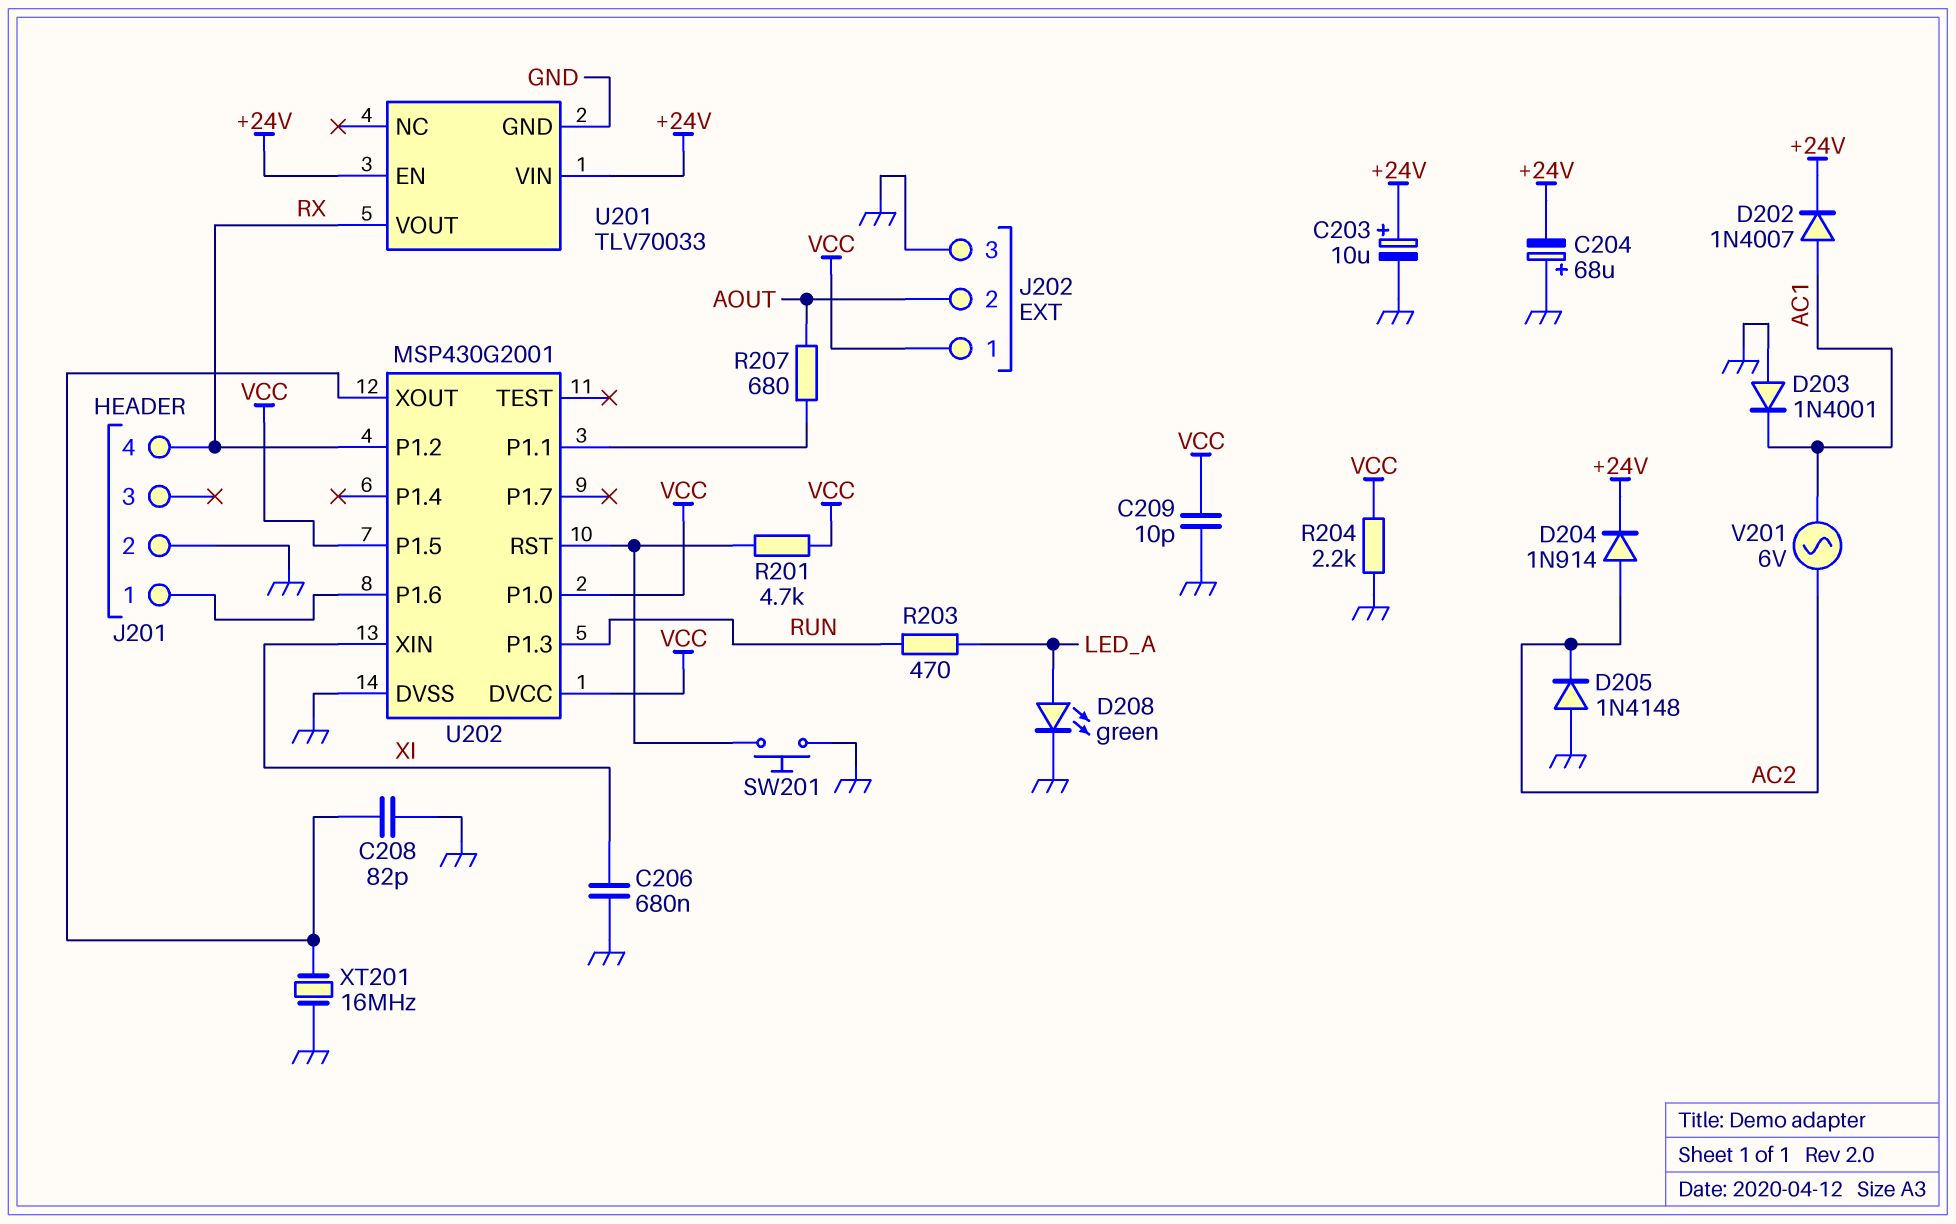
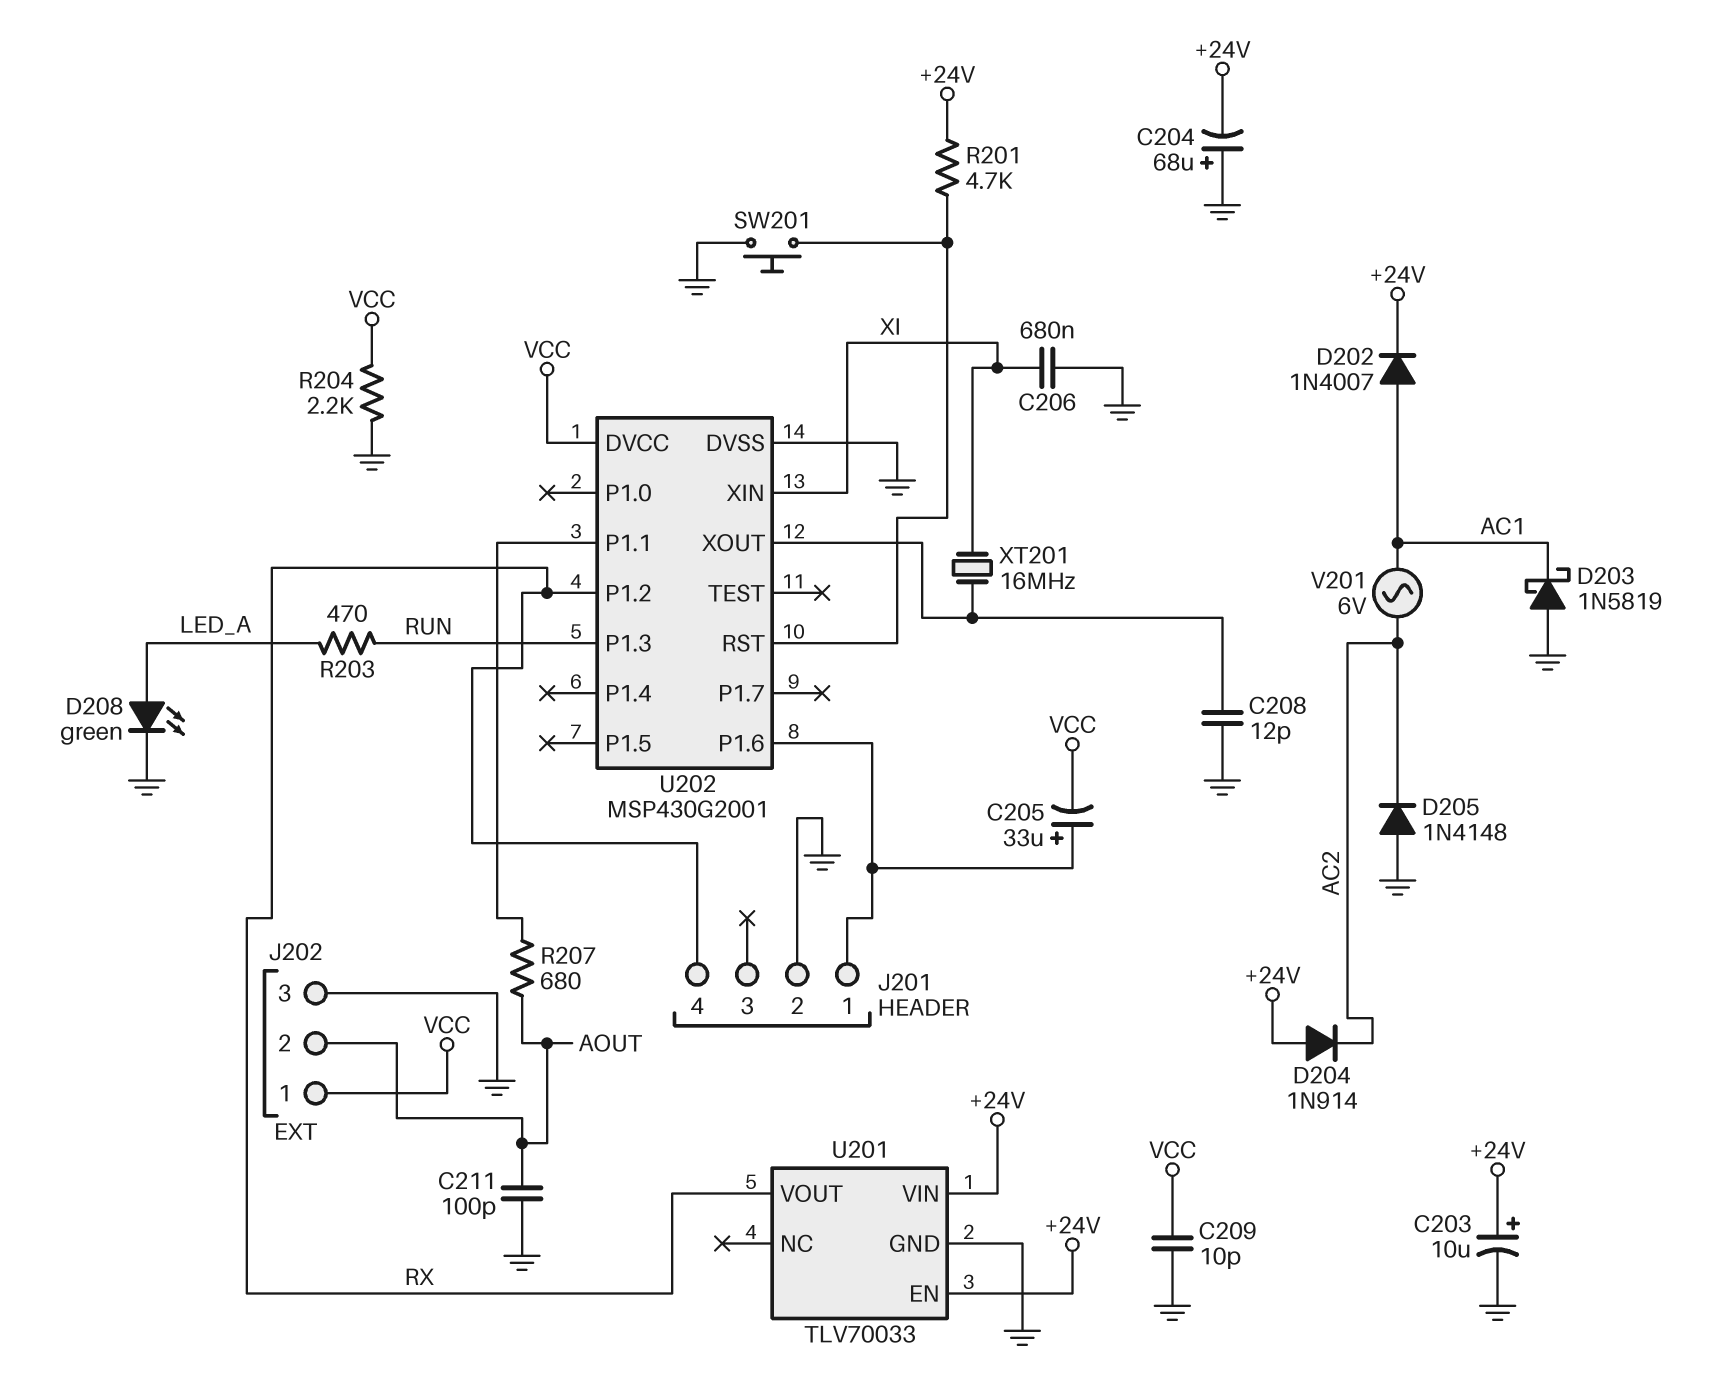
C205: none -> 33uF (plus J201/1, minus VCC)
C208: 82pF (GND, U202/XOUT) -> 12pF (GND, U202/XOUT)
C211: none -> 100pF (AOUT, GND)
D203: diode 1N4001 (A GND, K AC1) -> schottky 1N5819 (A GND, K AC1)
D204: diode 1N914 (A AC2, K +24V) -> diode 1N914 (A +24V, K AC2)
R201: 4.7k (U202/RST, VCC) -> 4.7k (+24V, U202/RST)
U202 pin P1.0: VCC -> none
U202 pin P1.5: VCC -> none
XT201: 16MHz (GND, U202/XOUT) -> 16MHz (U202/XOUT, XI)

